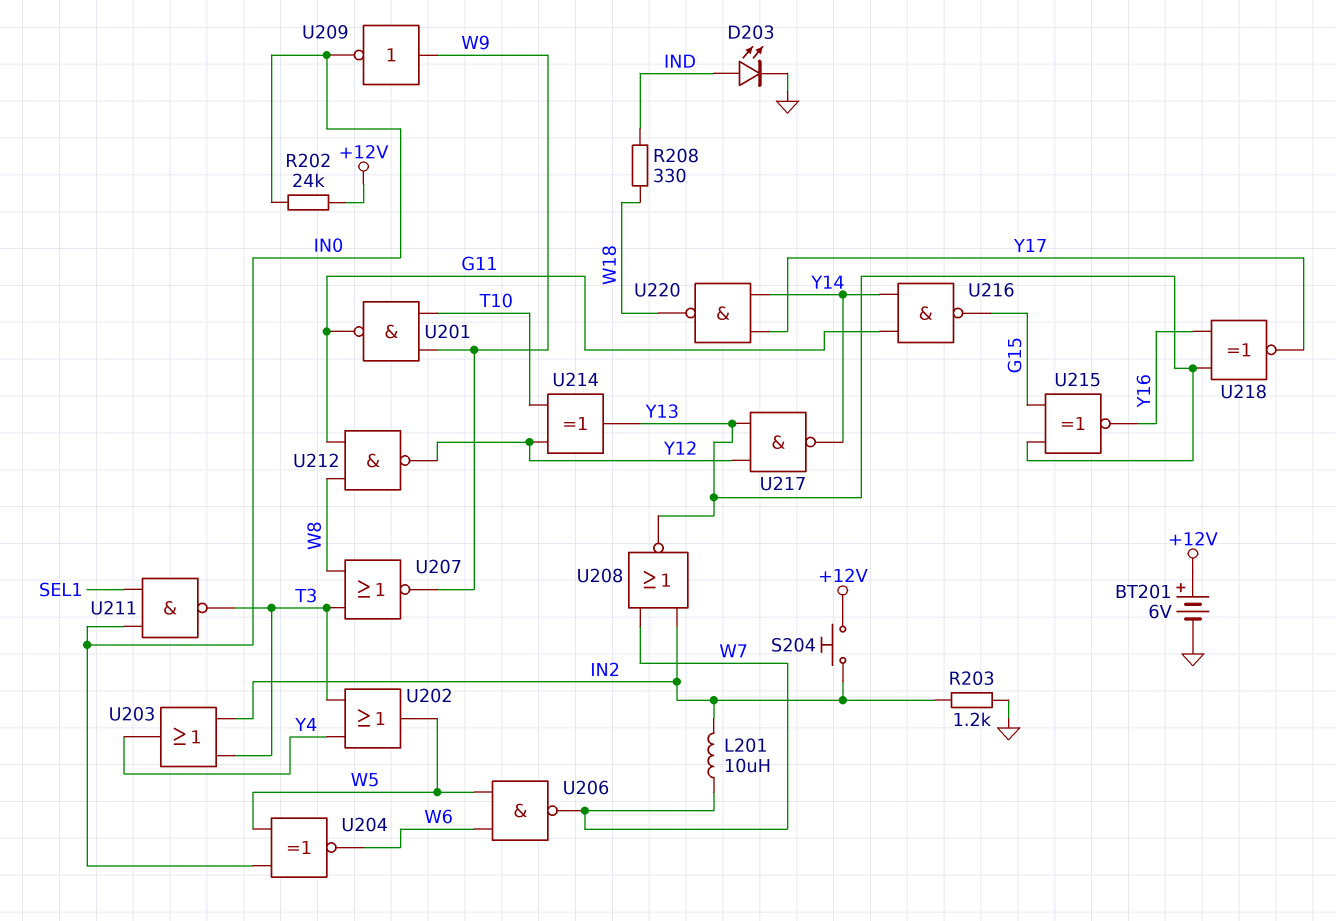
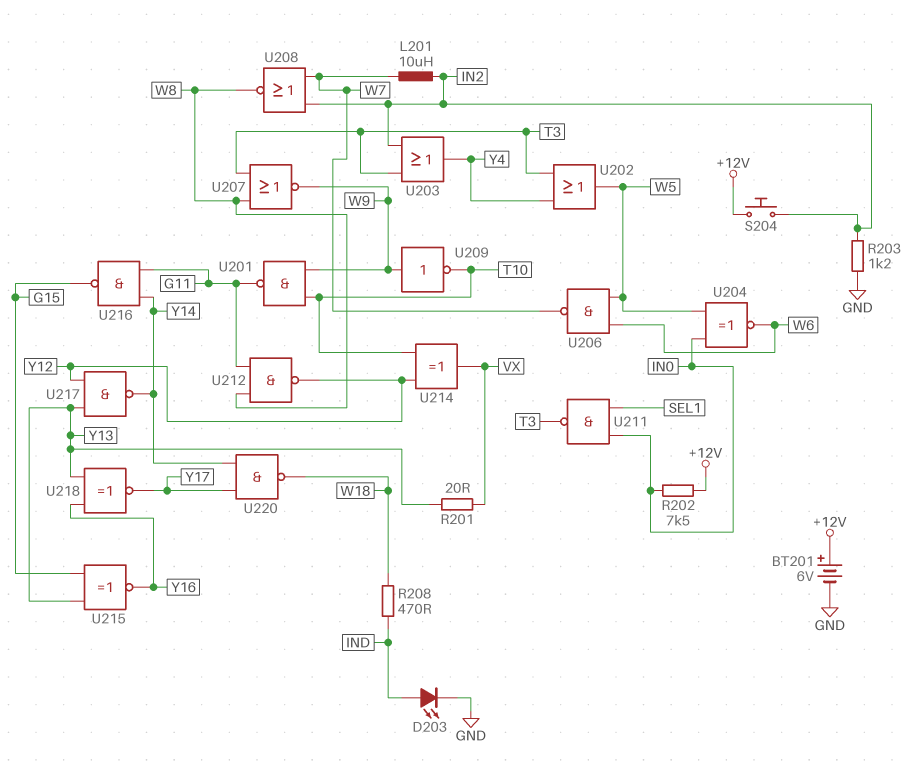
R201: none -> 20 (VX, Y13)
R202: 24k (+12V, IN0) -> 7.5k (+12V, IN0)
R208: 330 (IND, W18) -> 470 (IND, W18)
U208: NOR (in IN2, in W7, out Y13) -> NOR (in IN2, in W7, out W8)
U209: NOT (in W9, out IN0) -> NOT (in W9, out T10)
U214: XOR (in T10, in Y12, out Y13) -> XOR (in T10, in Y12, out VX)

